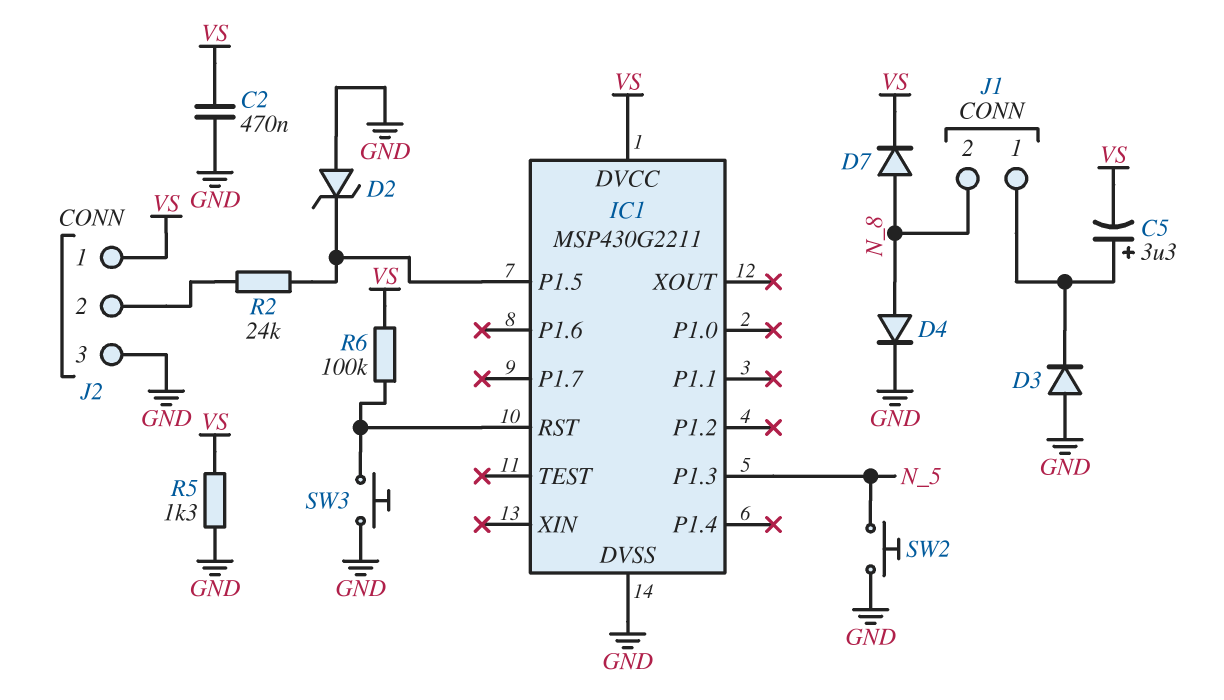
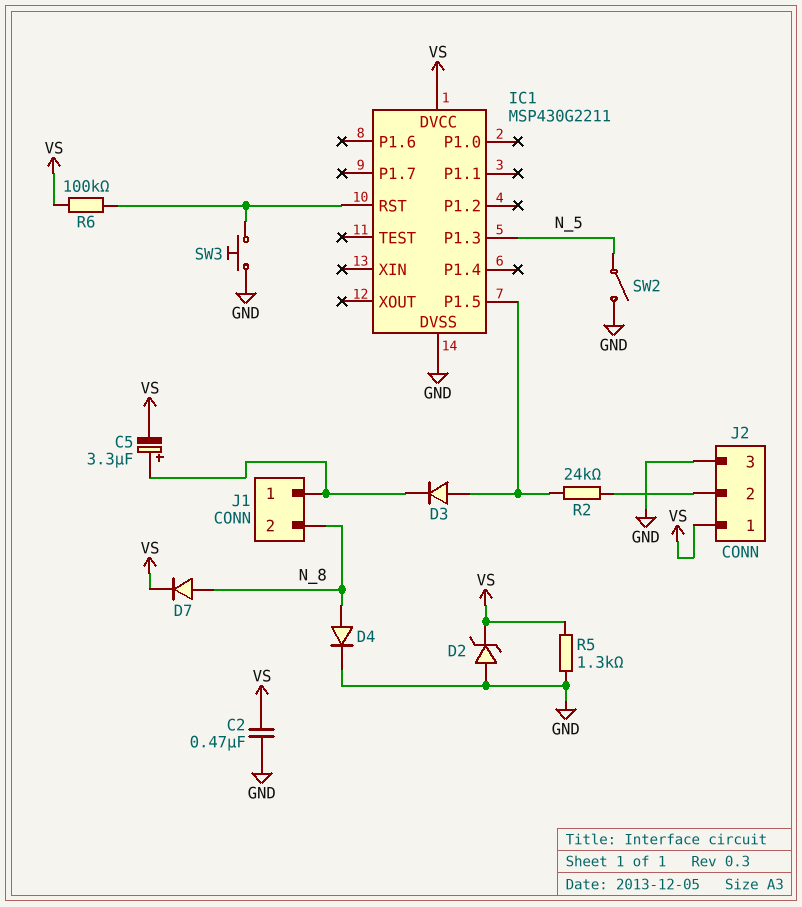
D2: zener (A GND, K IC1/P1.5) -> zener (A GND, K VS)
D3: diode (A GND, K J1/1) -> diode (A IC1/P1.5, K J1/1)
SW2: button (GND, N_5) -> switch (GND, N_5)

